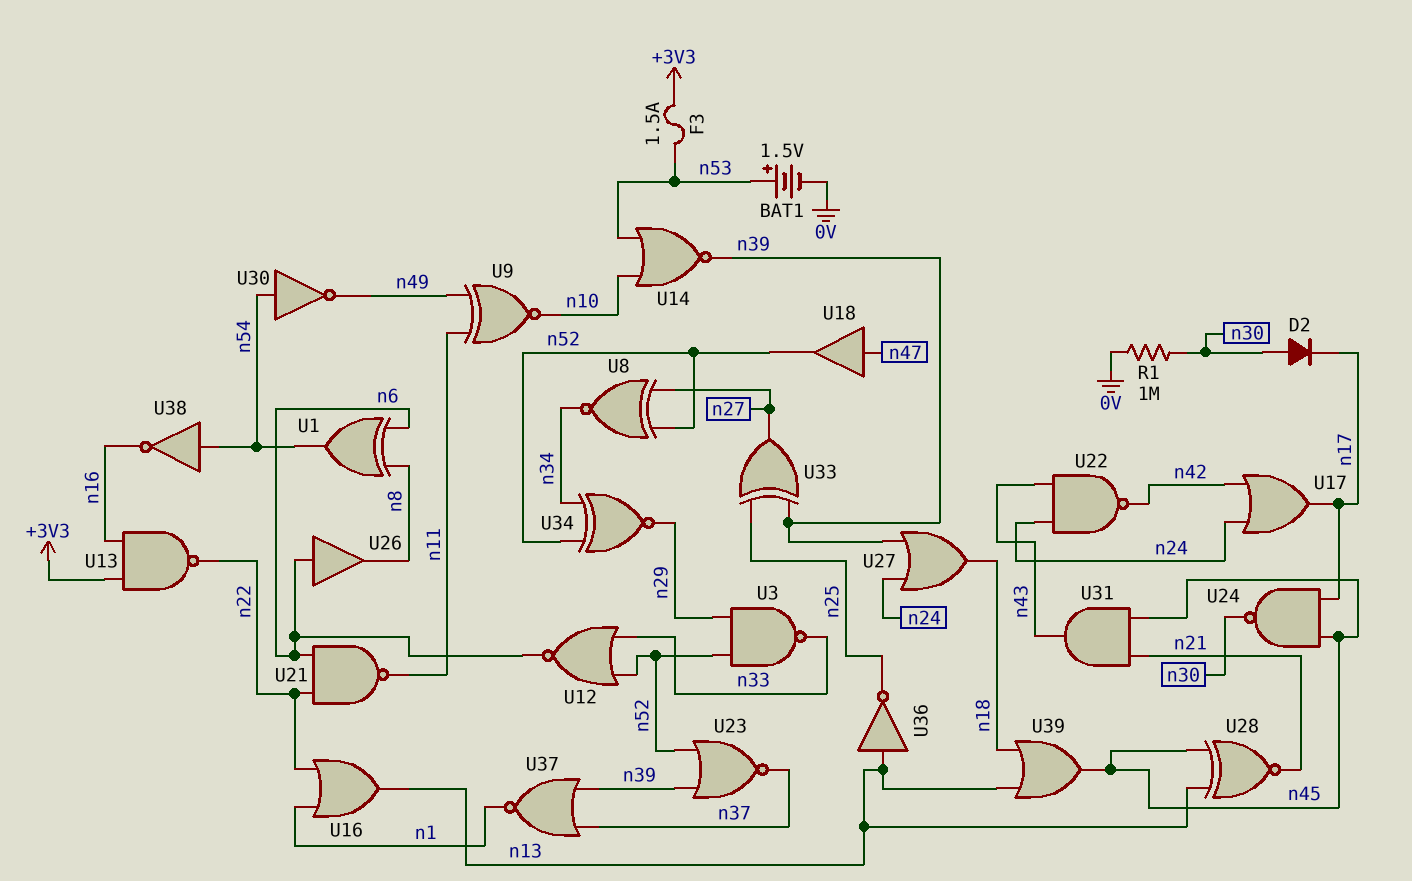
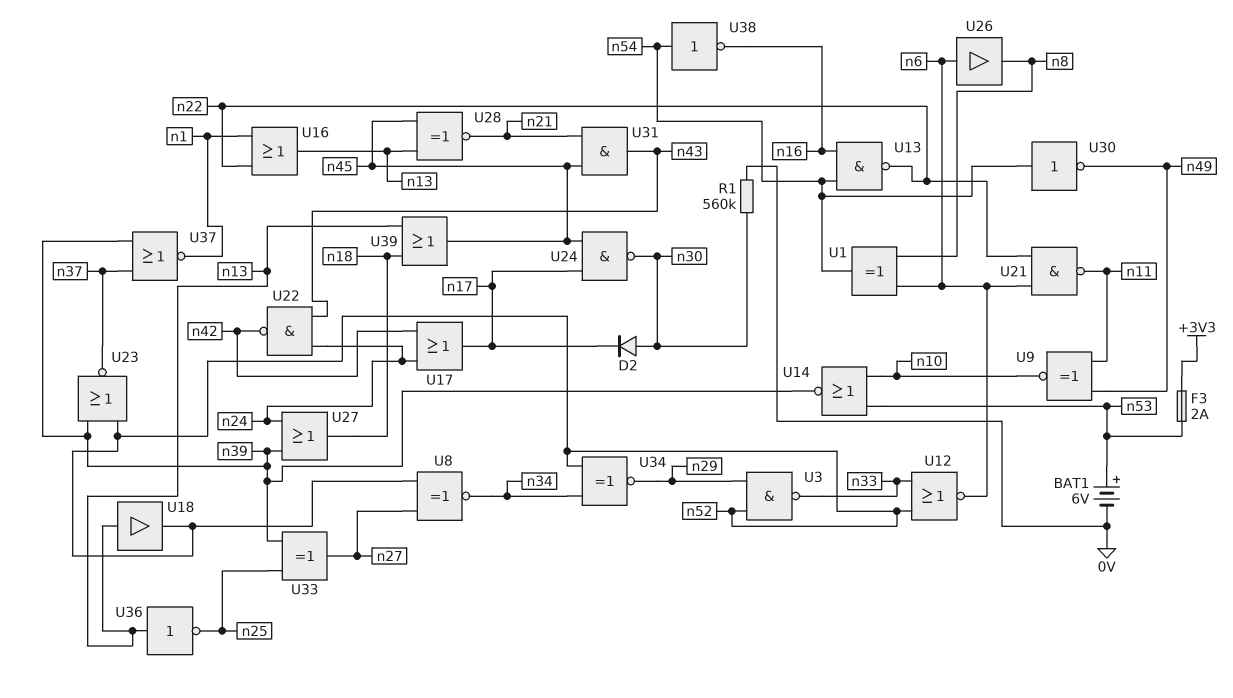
BAT1: 1.5V (plus n53, minus 0V) -> 6V (plus n53, minus 0V)
F3: 1.5A (+3V3, n53) -> 2A (+3V3, n53)
R1: 1M (0V, n30) -> 560k (0V, n30)
U13: NAND (in +3V3, in n16, out n22) -> NAND (in n16, in n54, out n22)
U18: buffer (in n47, out n52) -> buffer (in n13, out n52)

